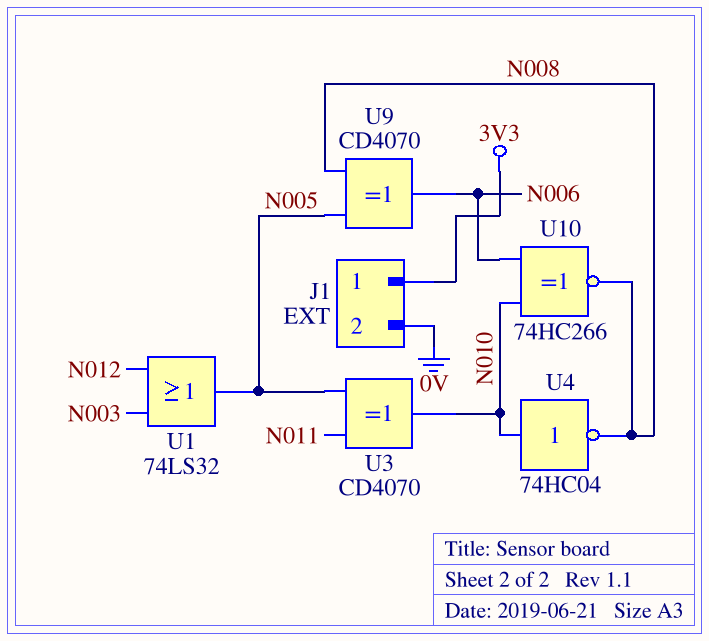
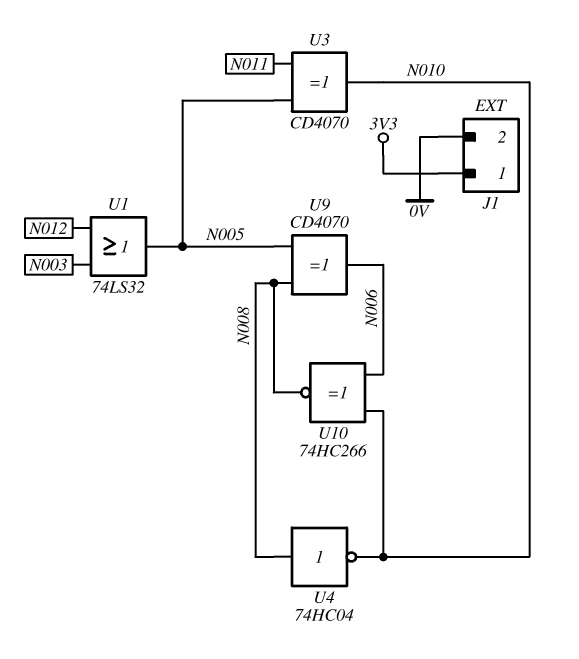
U4: NOT 74HC04 (in N010, out N008) -> NOT 74HC04 (in N008, out N010)

